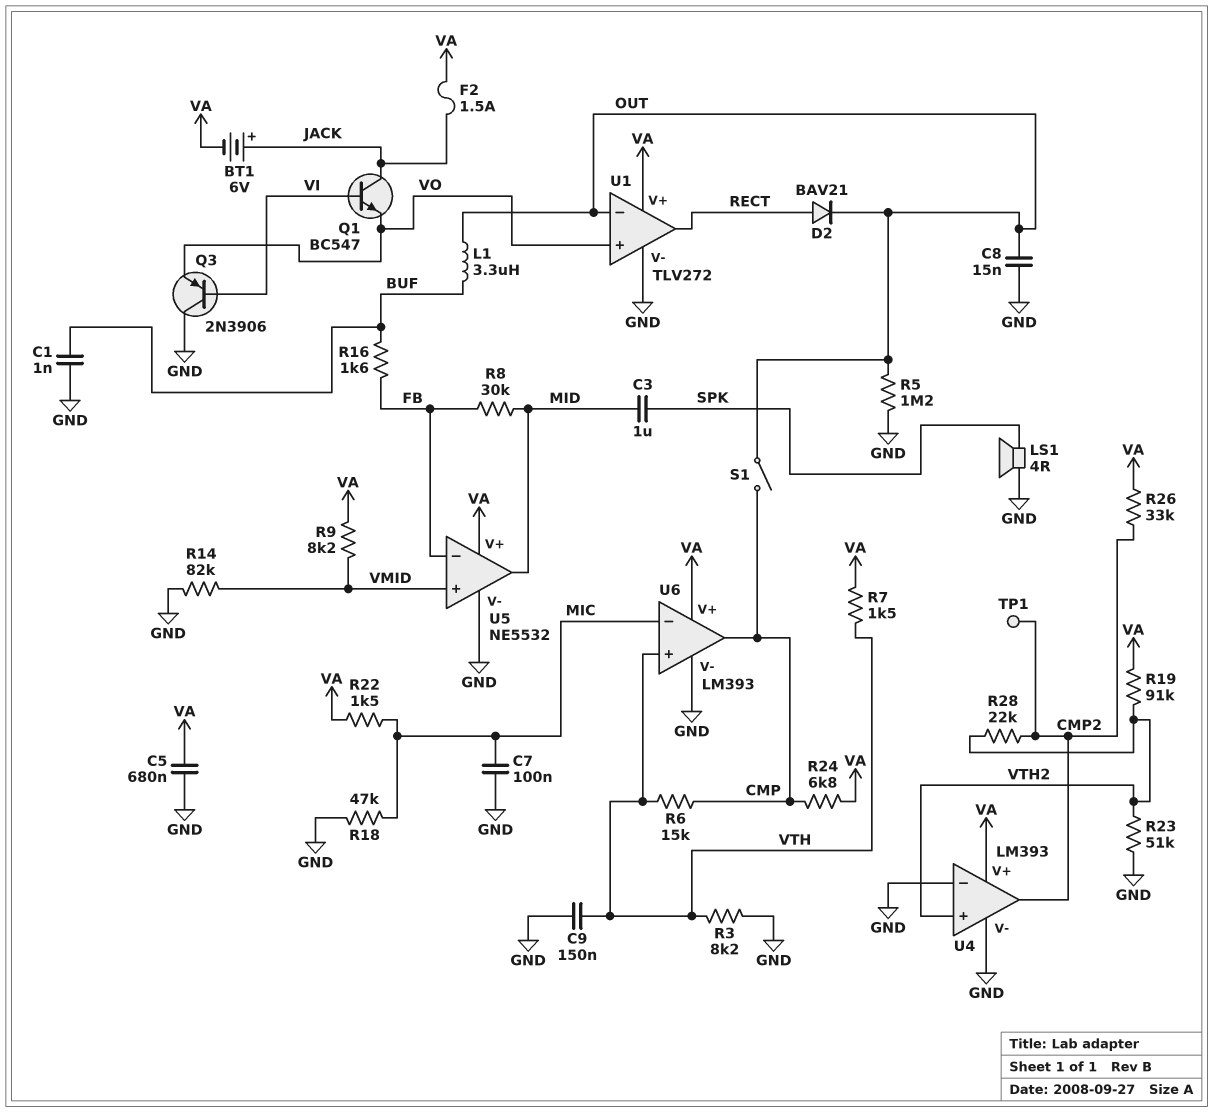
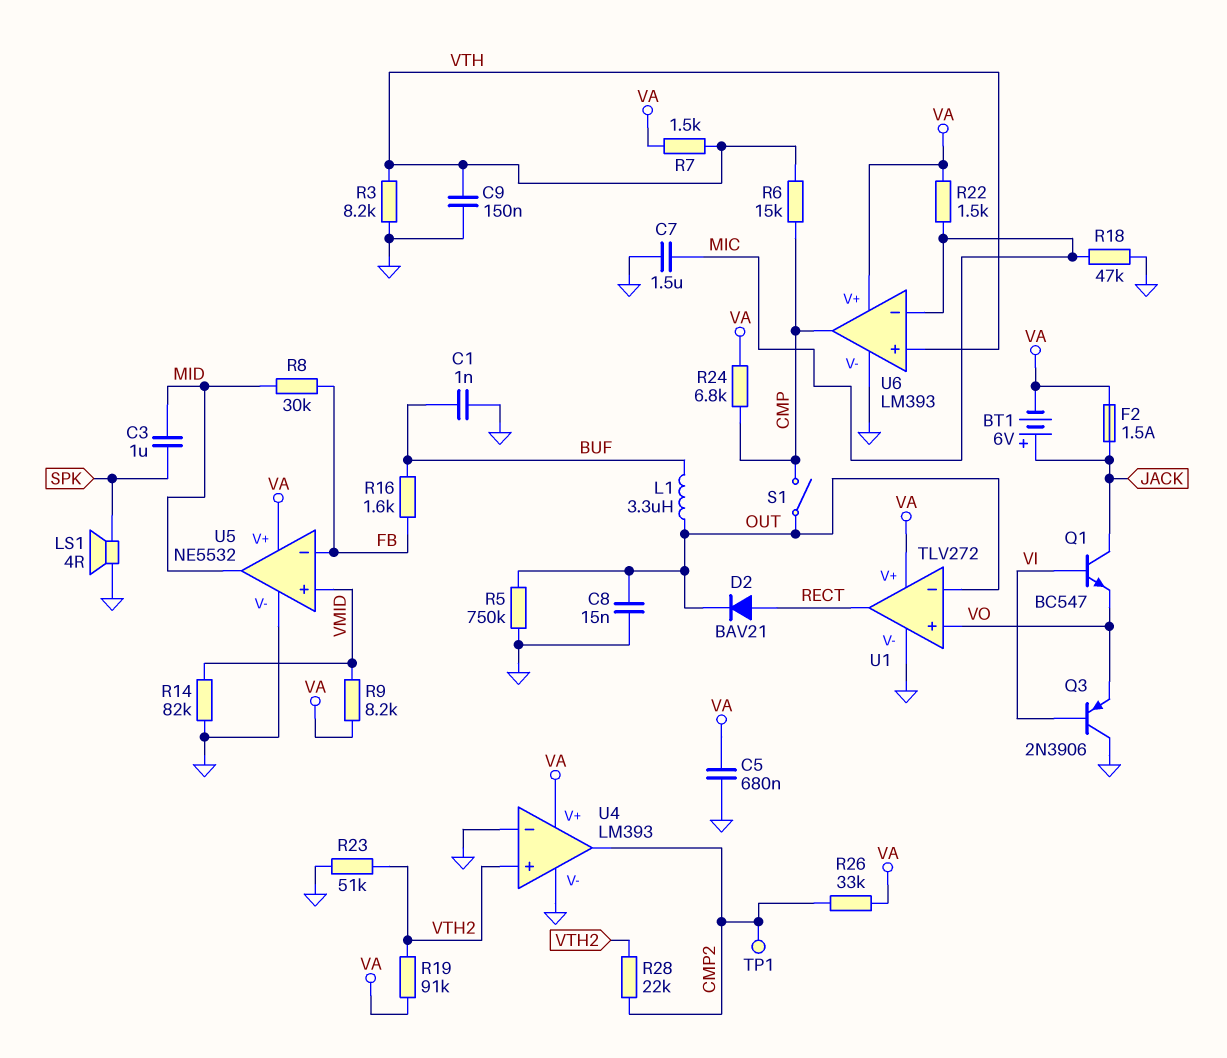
C7: 100nF (GND, MIC) -> 1.5uF (GND, MIC)
R5: 1.2M (GND, OUT) -> 750k (GND, OUT)

